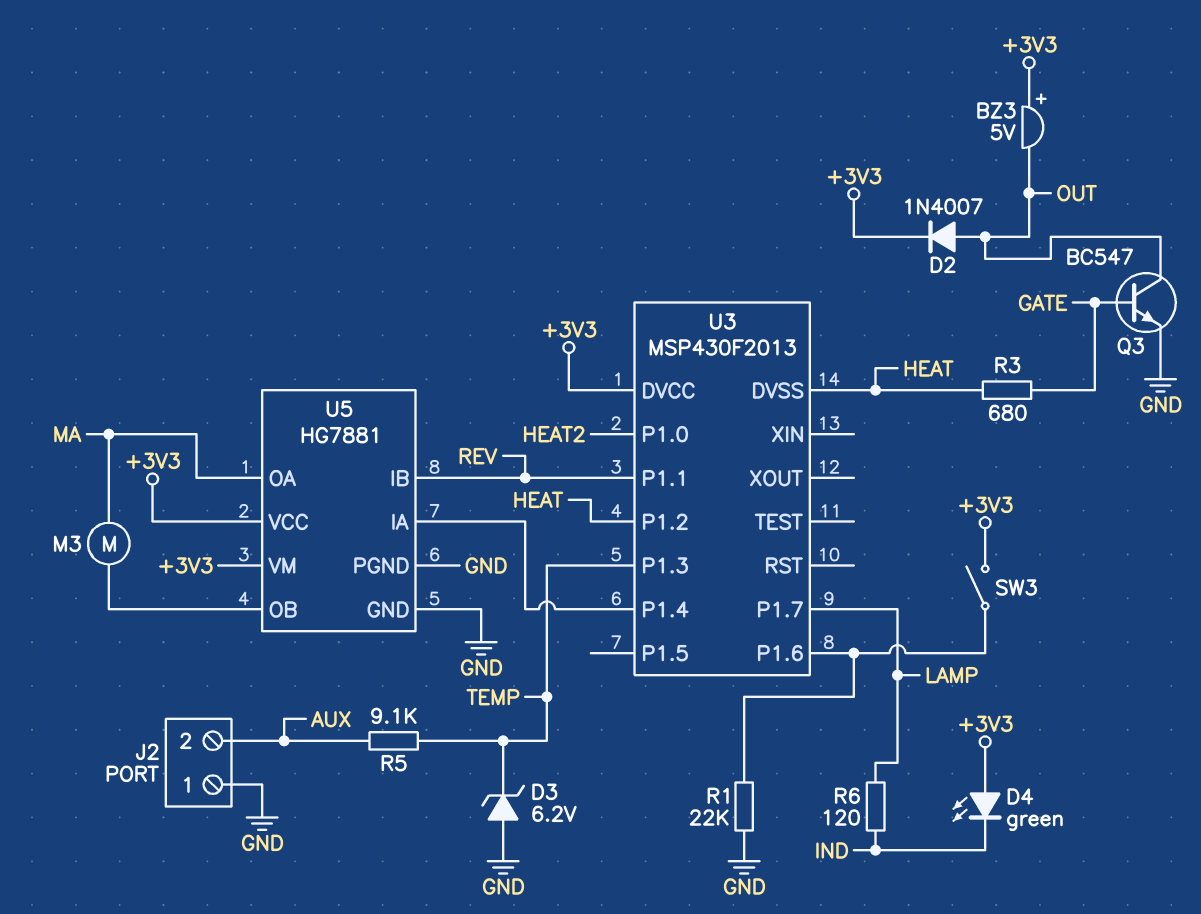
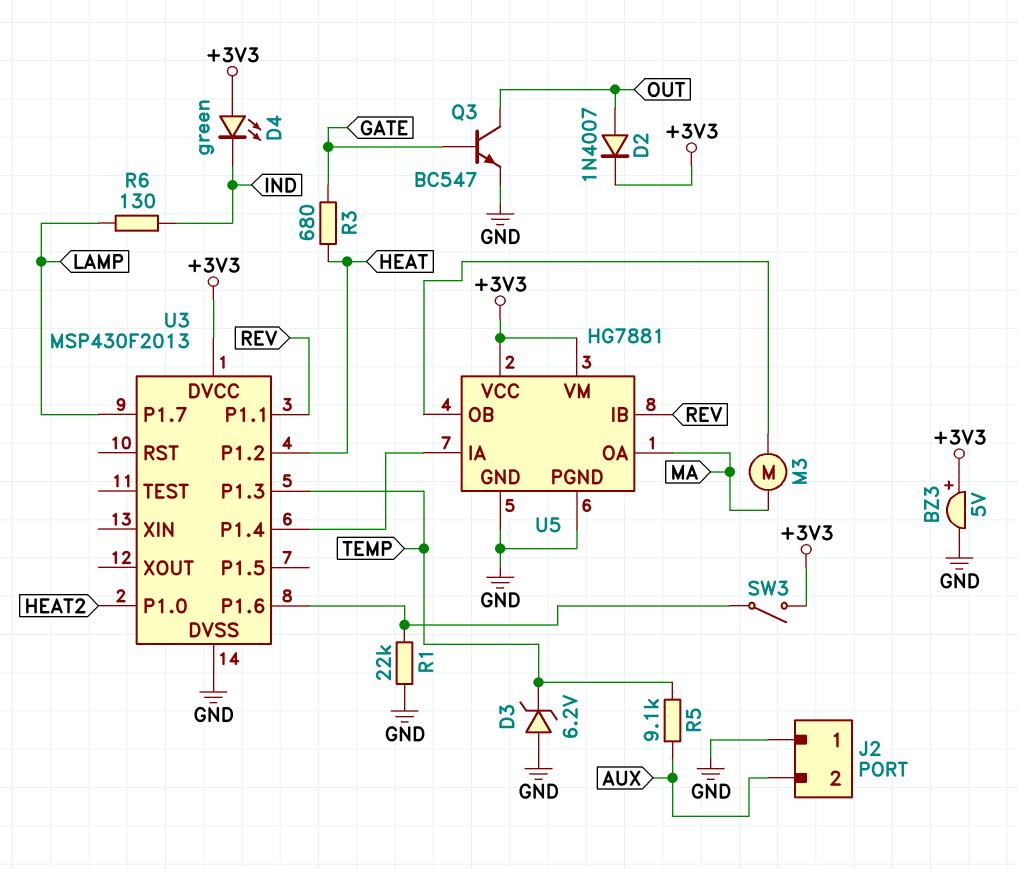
BZ3: buzzer 5V (plus +3V3, minus OUT) -> buzzer 5V (plus +3V3, minus GND)
R6: 120 (IND, LAMP) -> 130 (IND, LAMP)
U3 pin DVSS: HEAT -> GND

